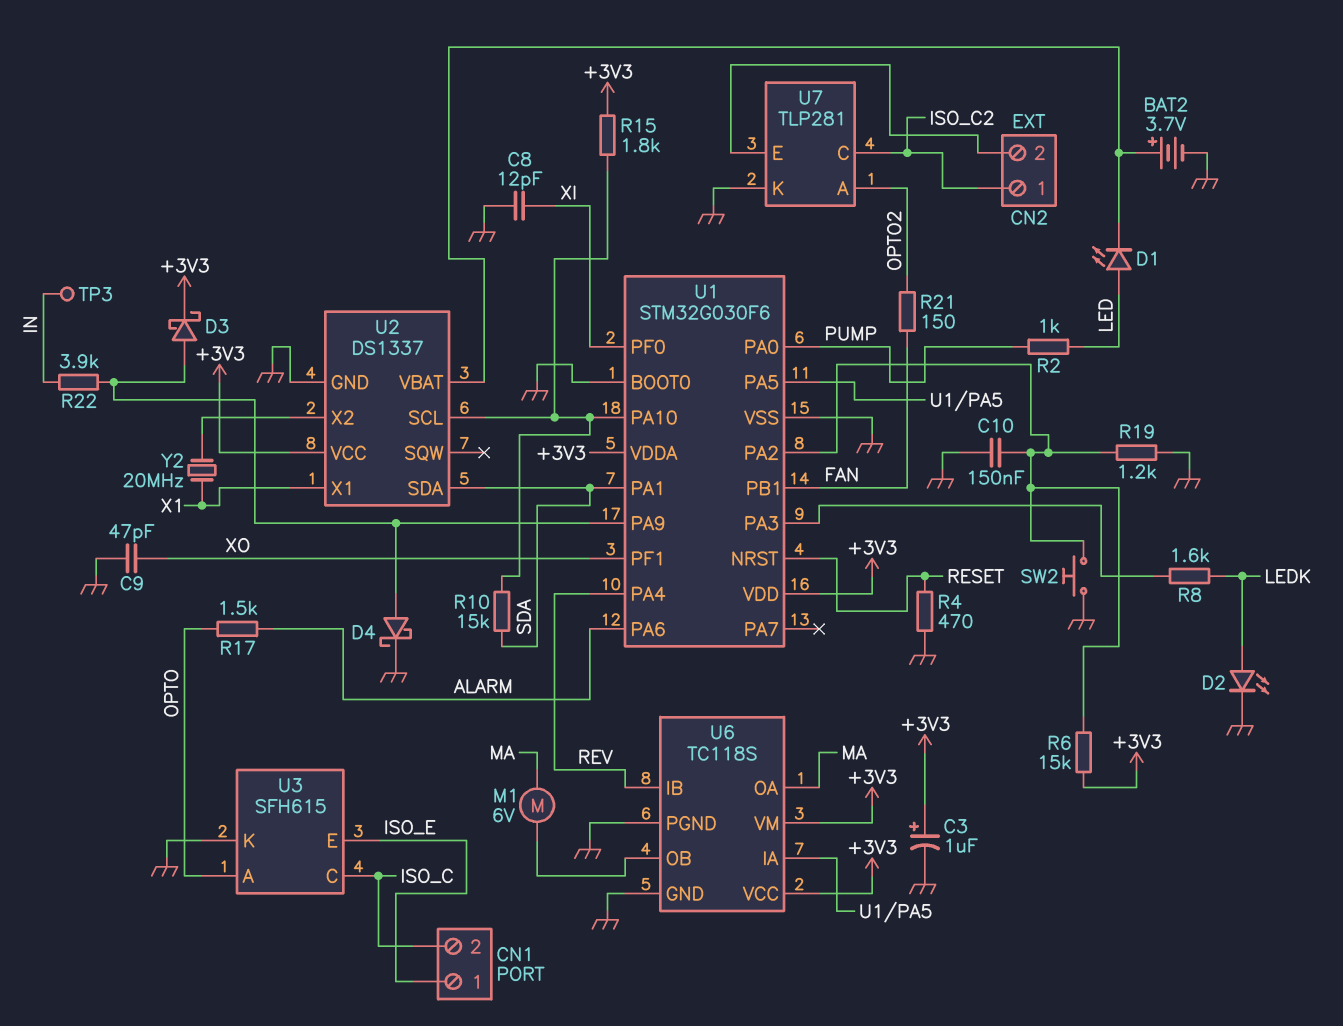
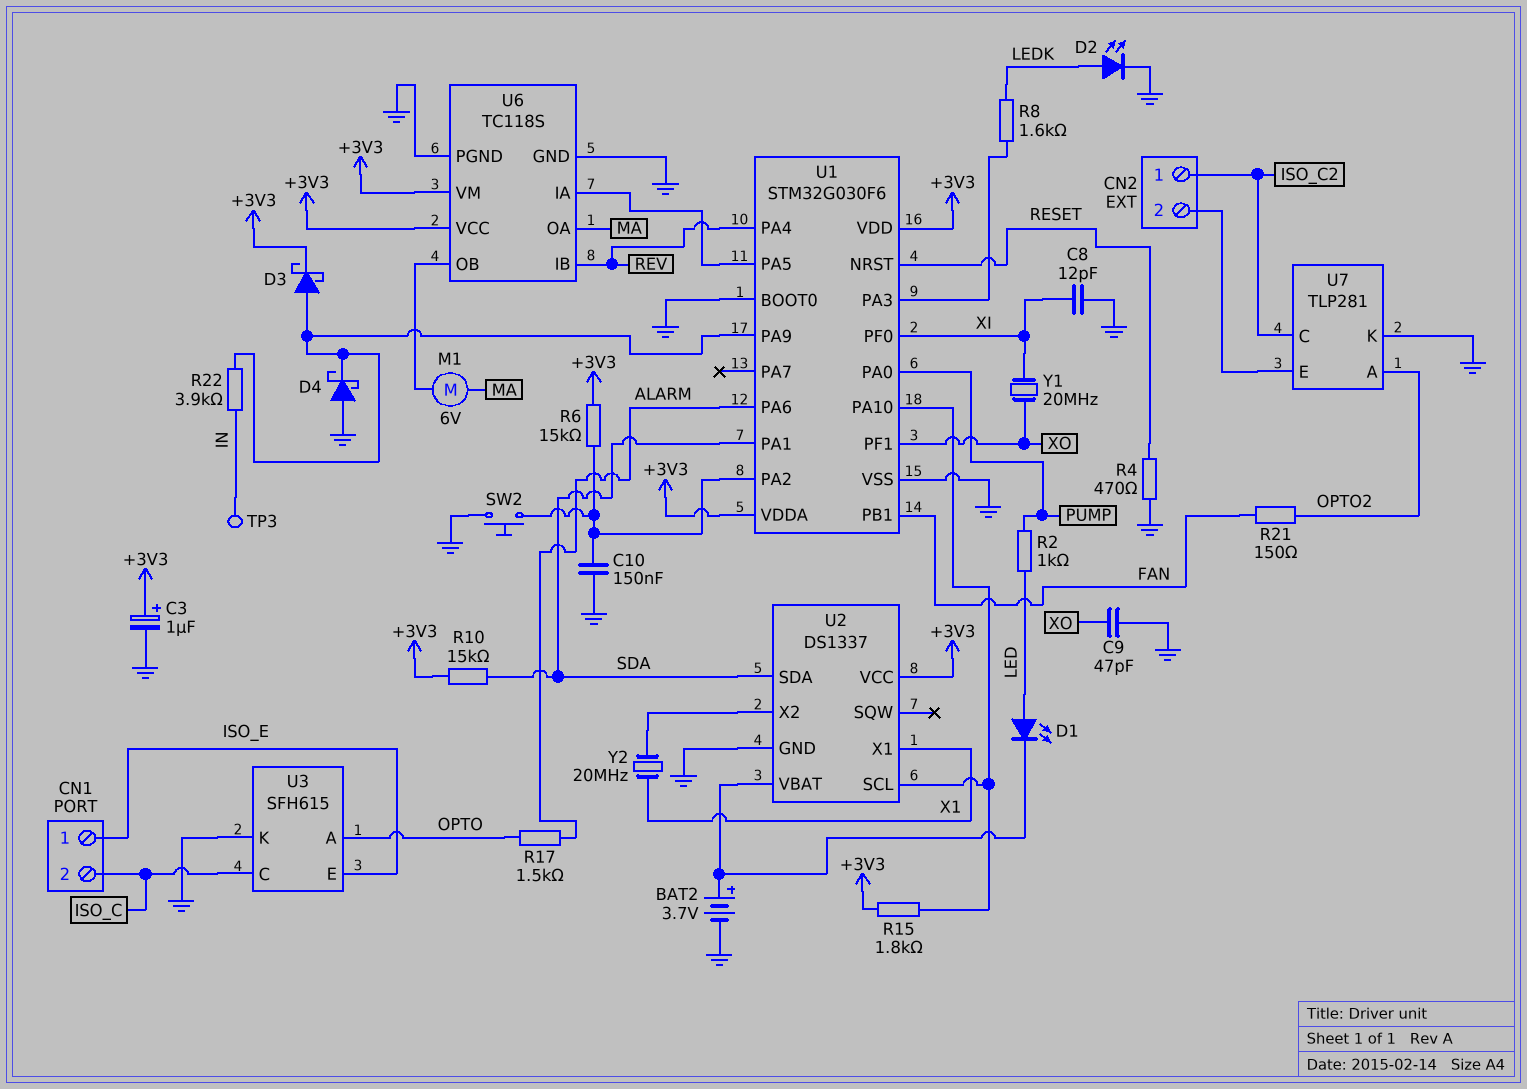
D4: schottky (A U1/PA9, K GND) -> schottky (A GND, K U1/PA9)
R10: 15k (SDA, U1/PA10) -> 15k (+3V3, SDA)
R19: 1.2k (GND, U1/PA2) -> none
Y1: none -> 20MHz (XI, XO)

